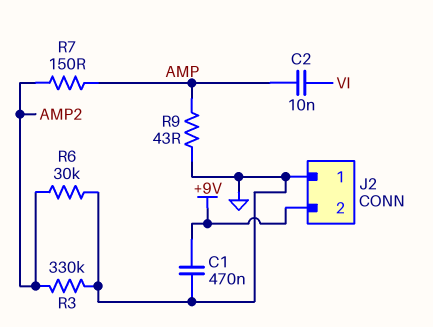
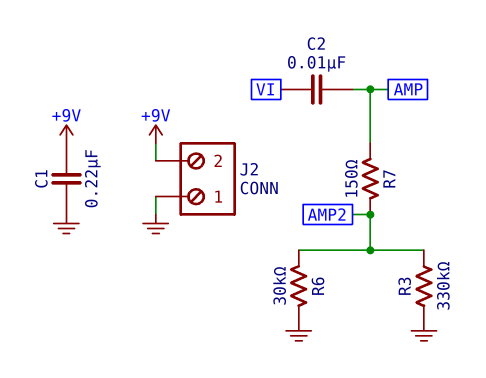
C1: 470nF (+9V, GND) -> 220nF (+9V, GND)
R9: 43 (AMP, GND) -> none

